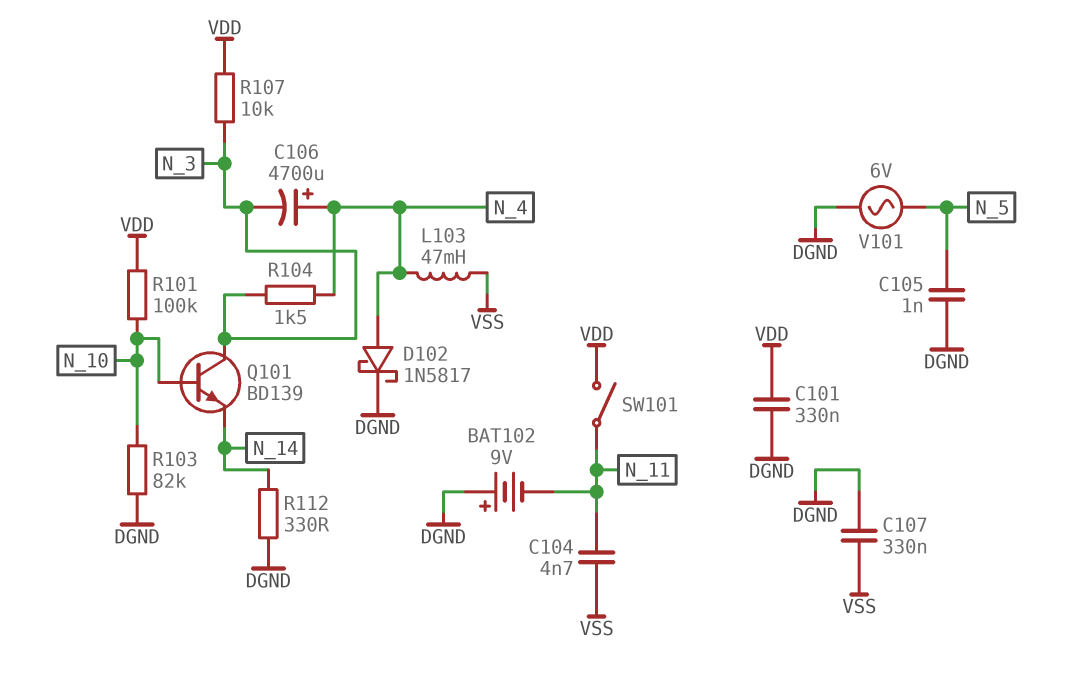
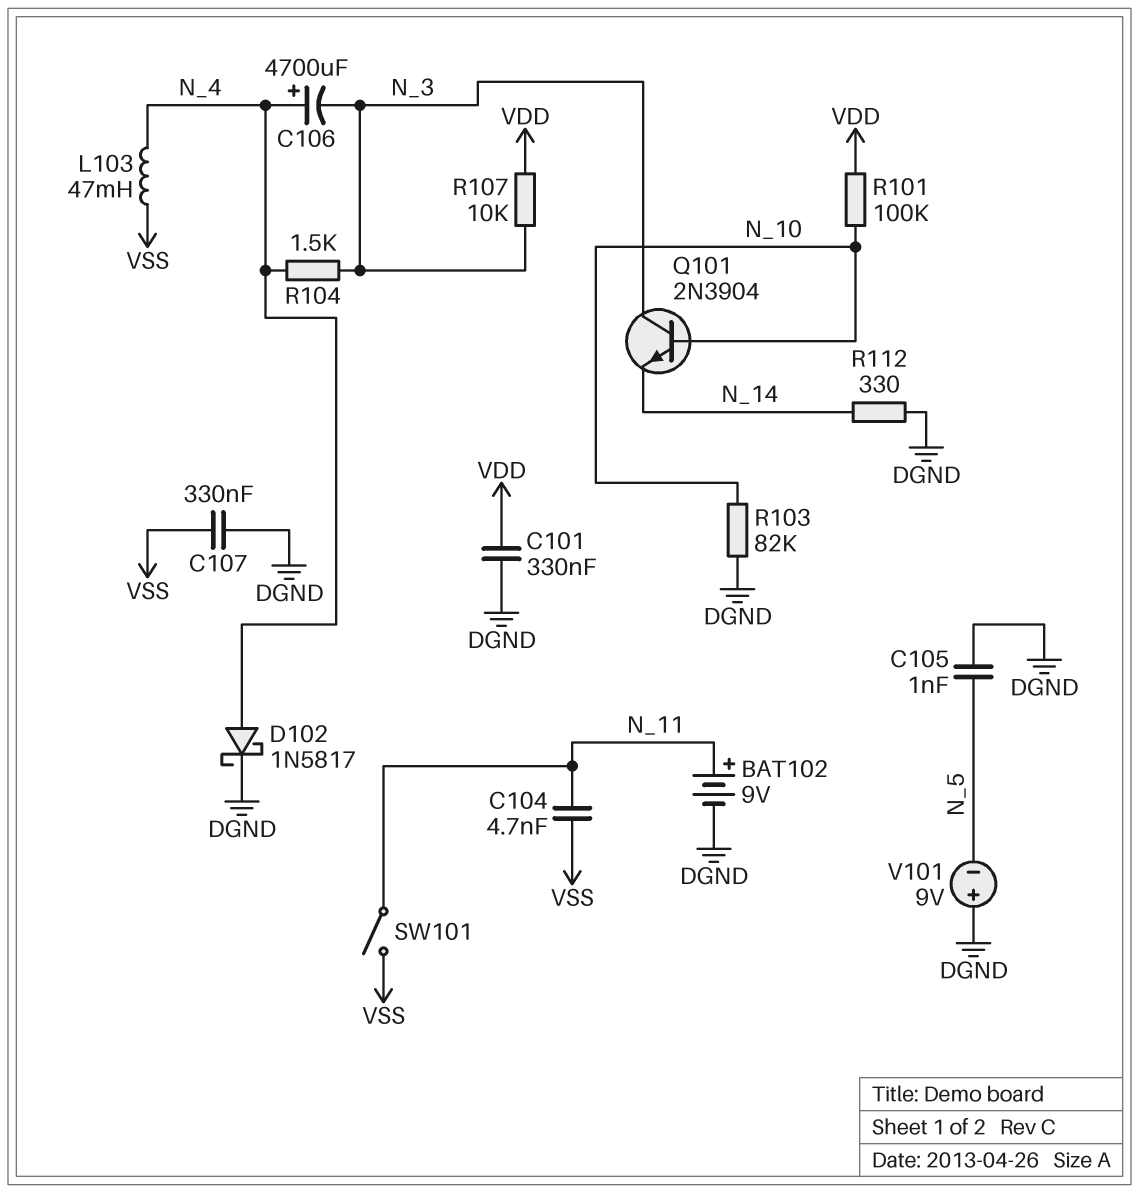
BAT102: 9V (plus DGND, minus N_11) -> 9V (plus N_11, minus DGND)
Q101: NPN BD139 (B N_10, C N_3, E N_14) -> NPN 2N3904 (B N_10, C N_3, E N_14)
SW101: switch (N_11, VDD) -> switch (N_11, VSS)
V101: AC 6V (DGND, N_5) -> 9V (plus DGND, minus N_5)

